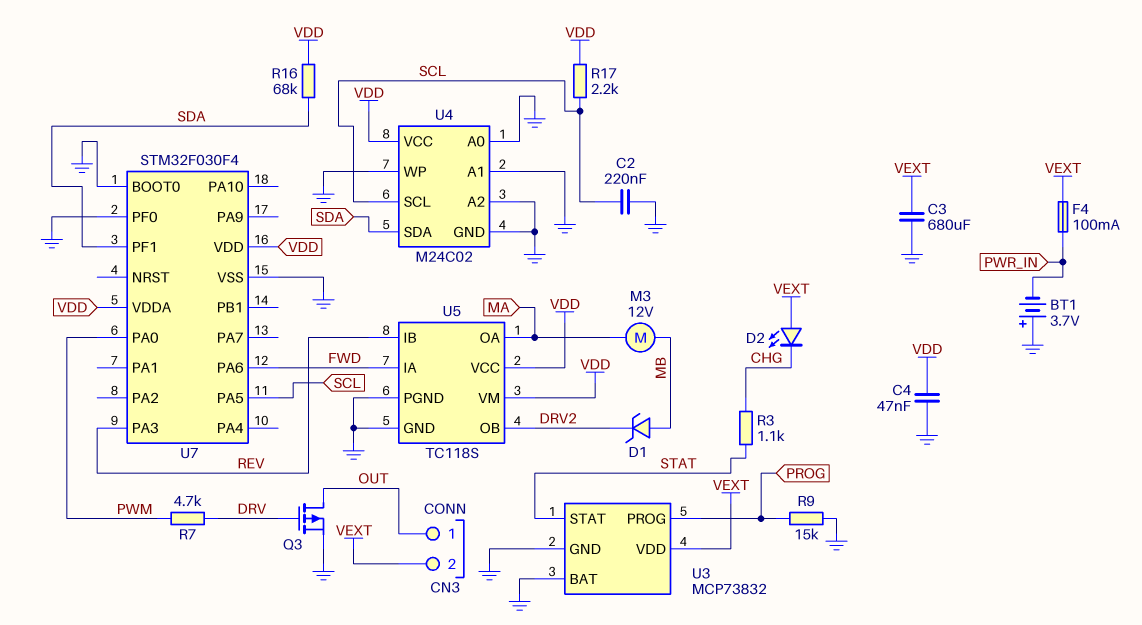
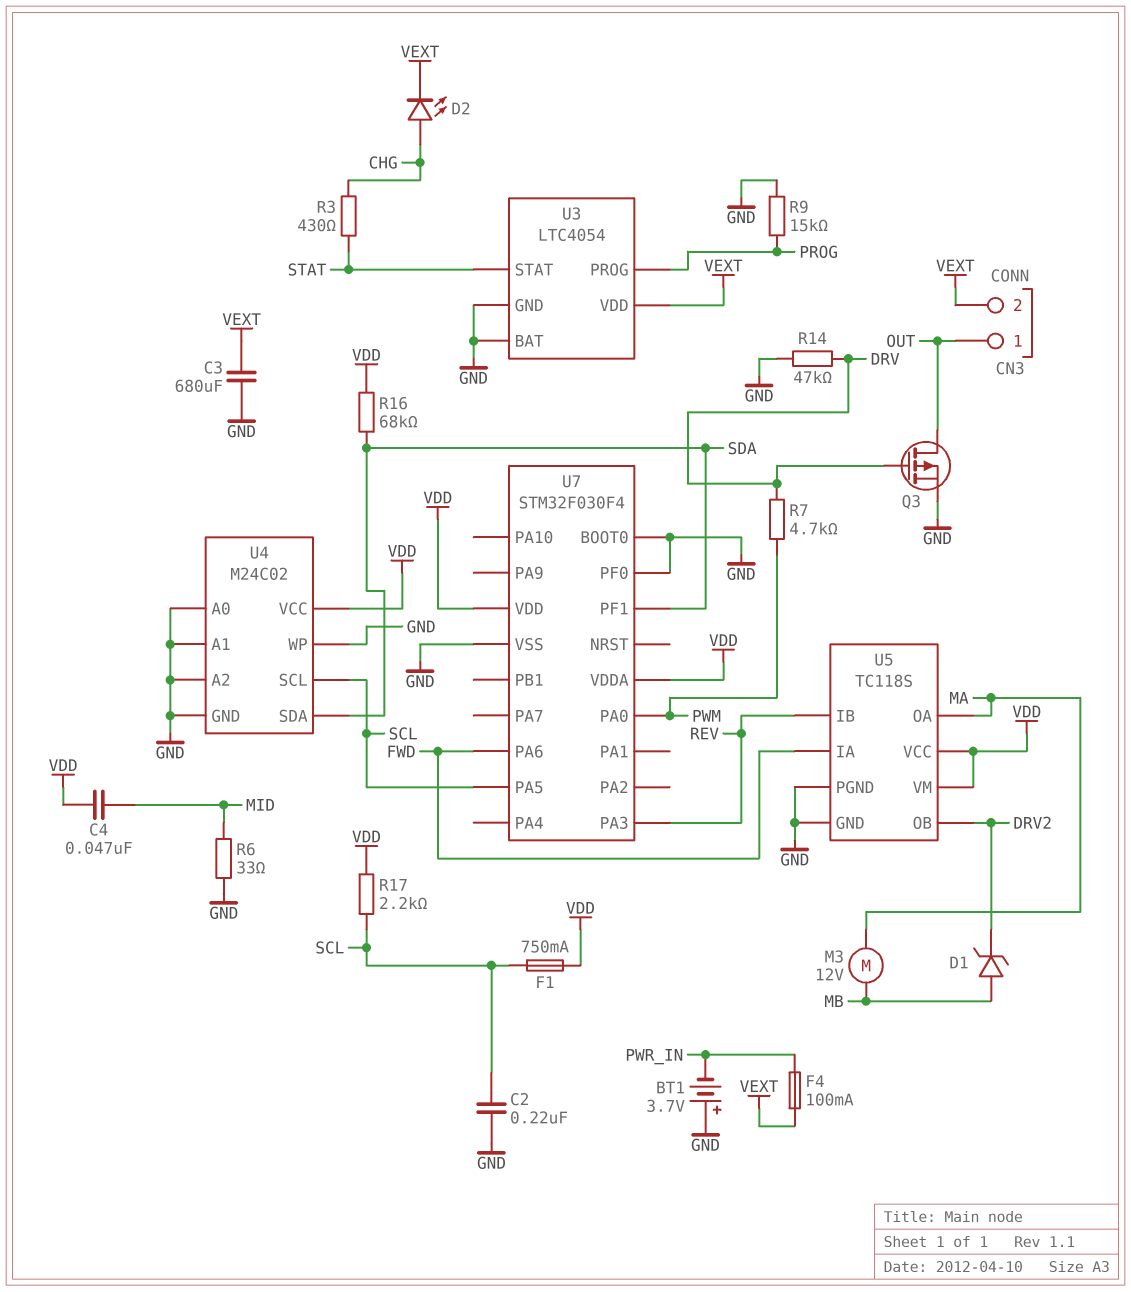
C4: 47nF (GND, VDD) -> 47nF (MID, VDD)
D2: LED (A VEXT, K CHG) -> LED (A CHG, K VEXT)
F1: none -> 750mA (SCL, VDD)
R3: 1.1k (CHG, STAT) -> 430 (CHG, STAT)
R6: none -> 33 (GND, MID)
R14: none -> 47k (DRV, GND)
U3: MCP73832 -> LTC4054

